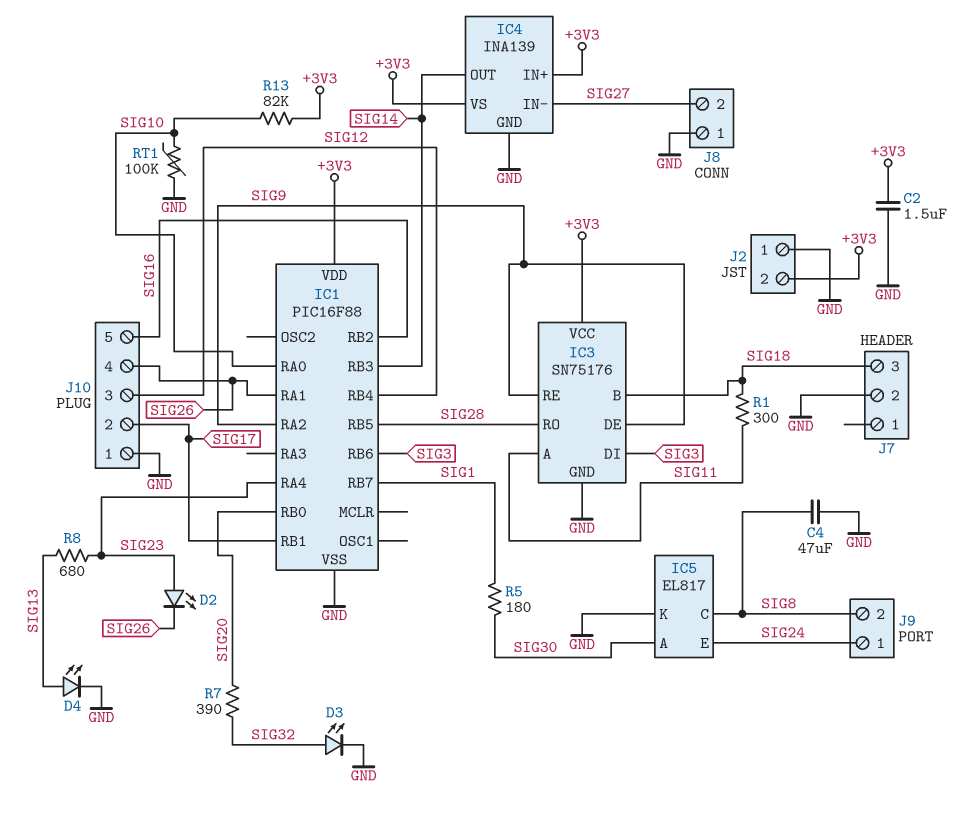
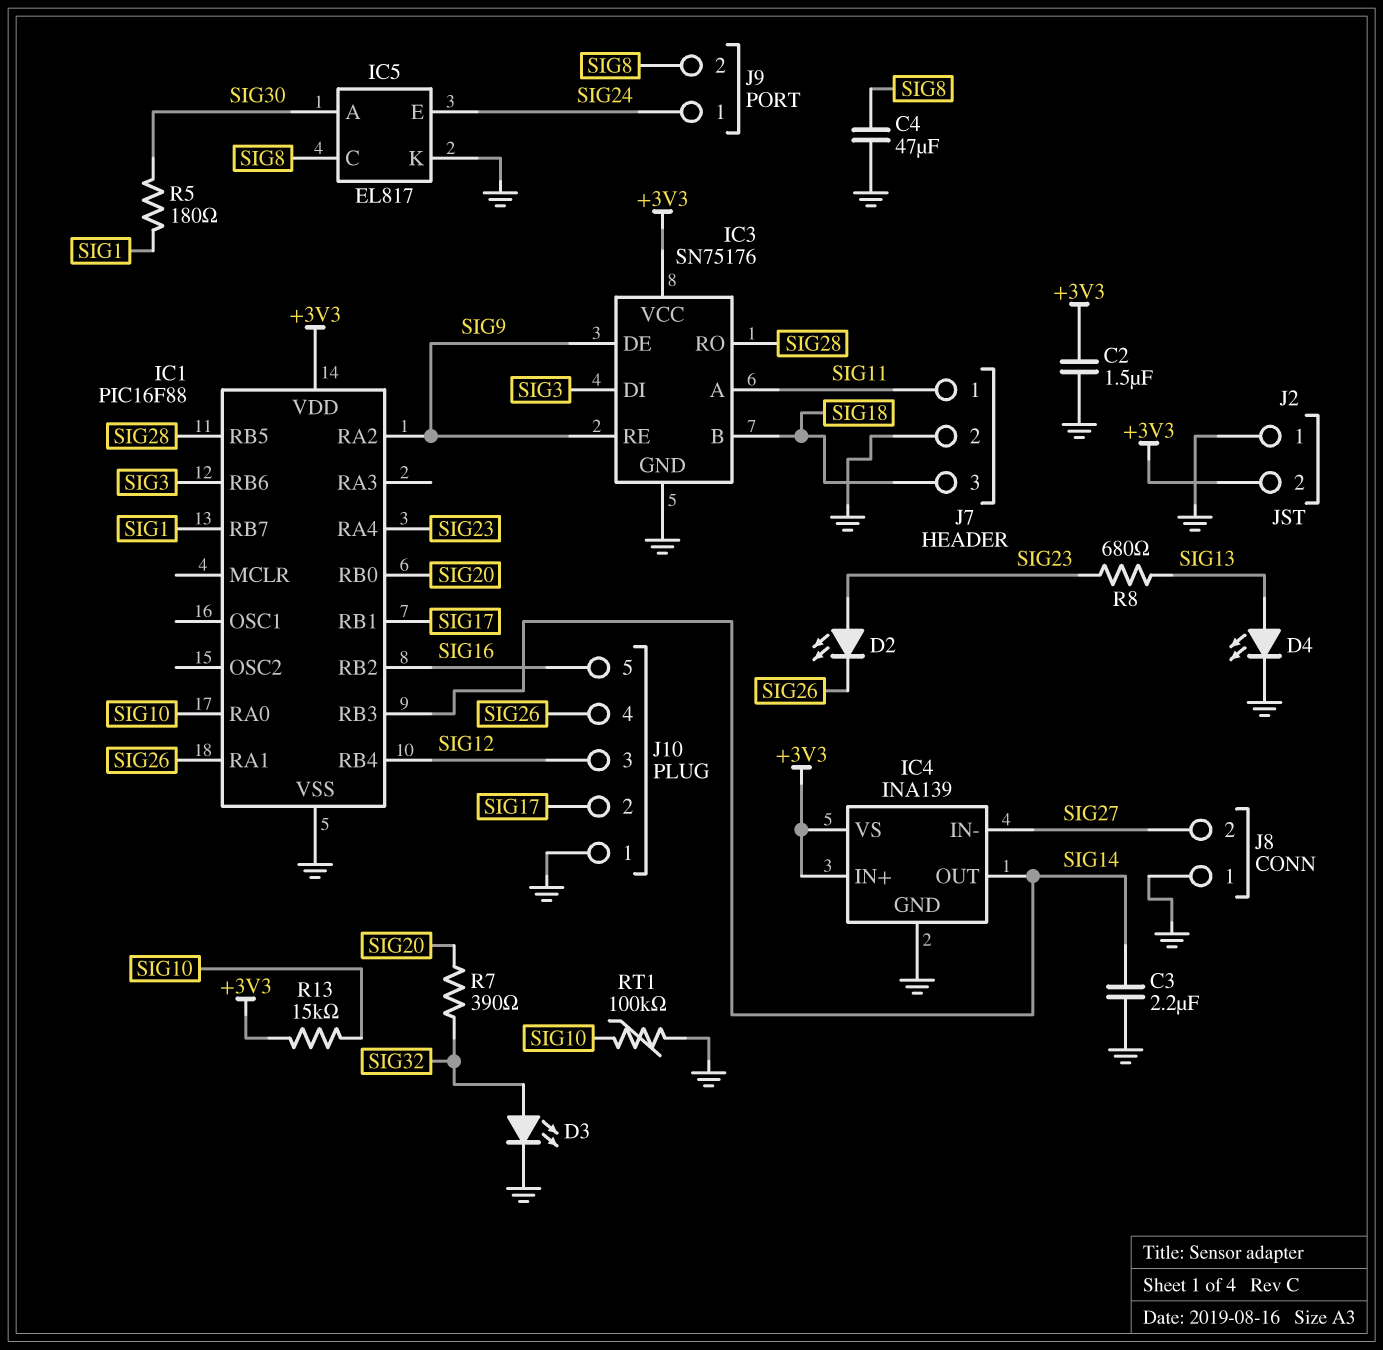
C3: none -> 2.2uF (GND, SIG14)
J7 pin 1: none -> SIG11
R1: 300 (SIG11, SIG18) -> none
R13: 82k (+3V3, SIG10) -> 15k (+3V3, SIG10)

